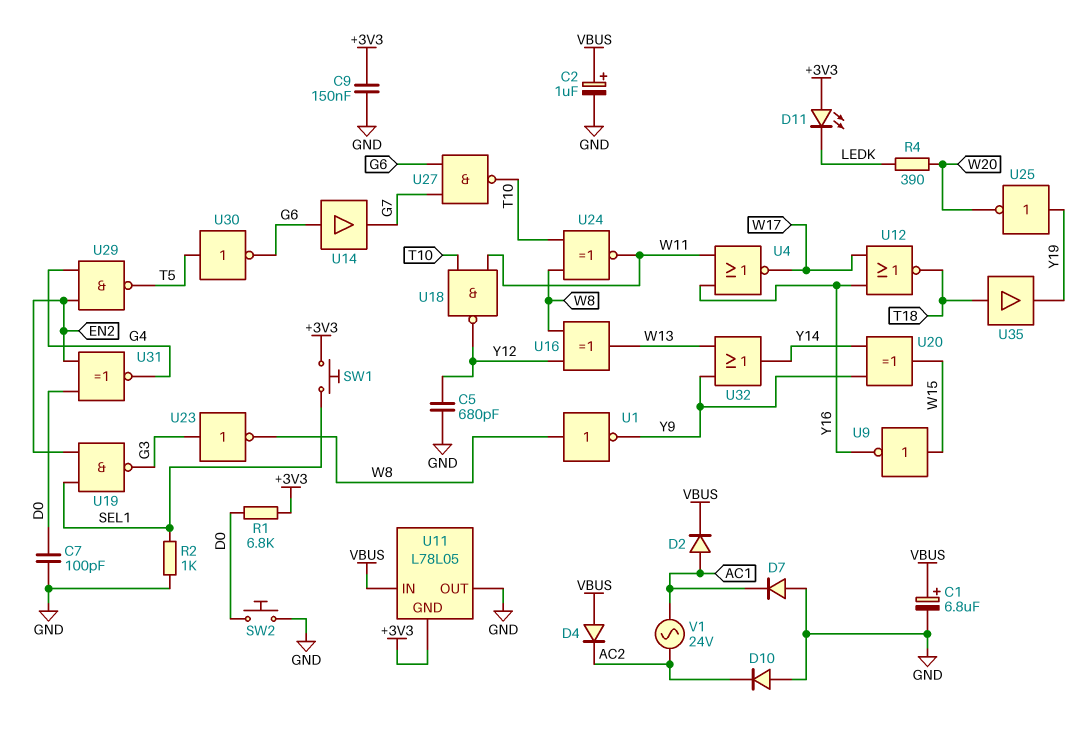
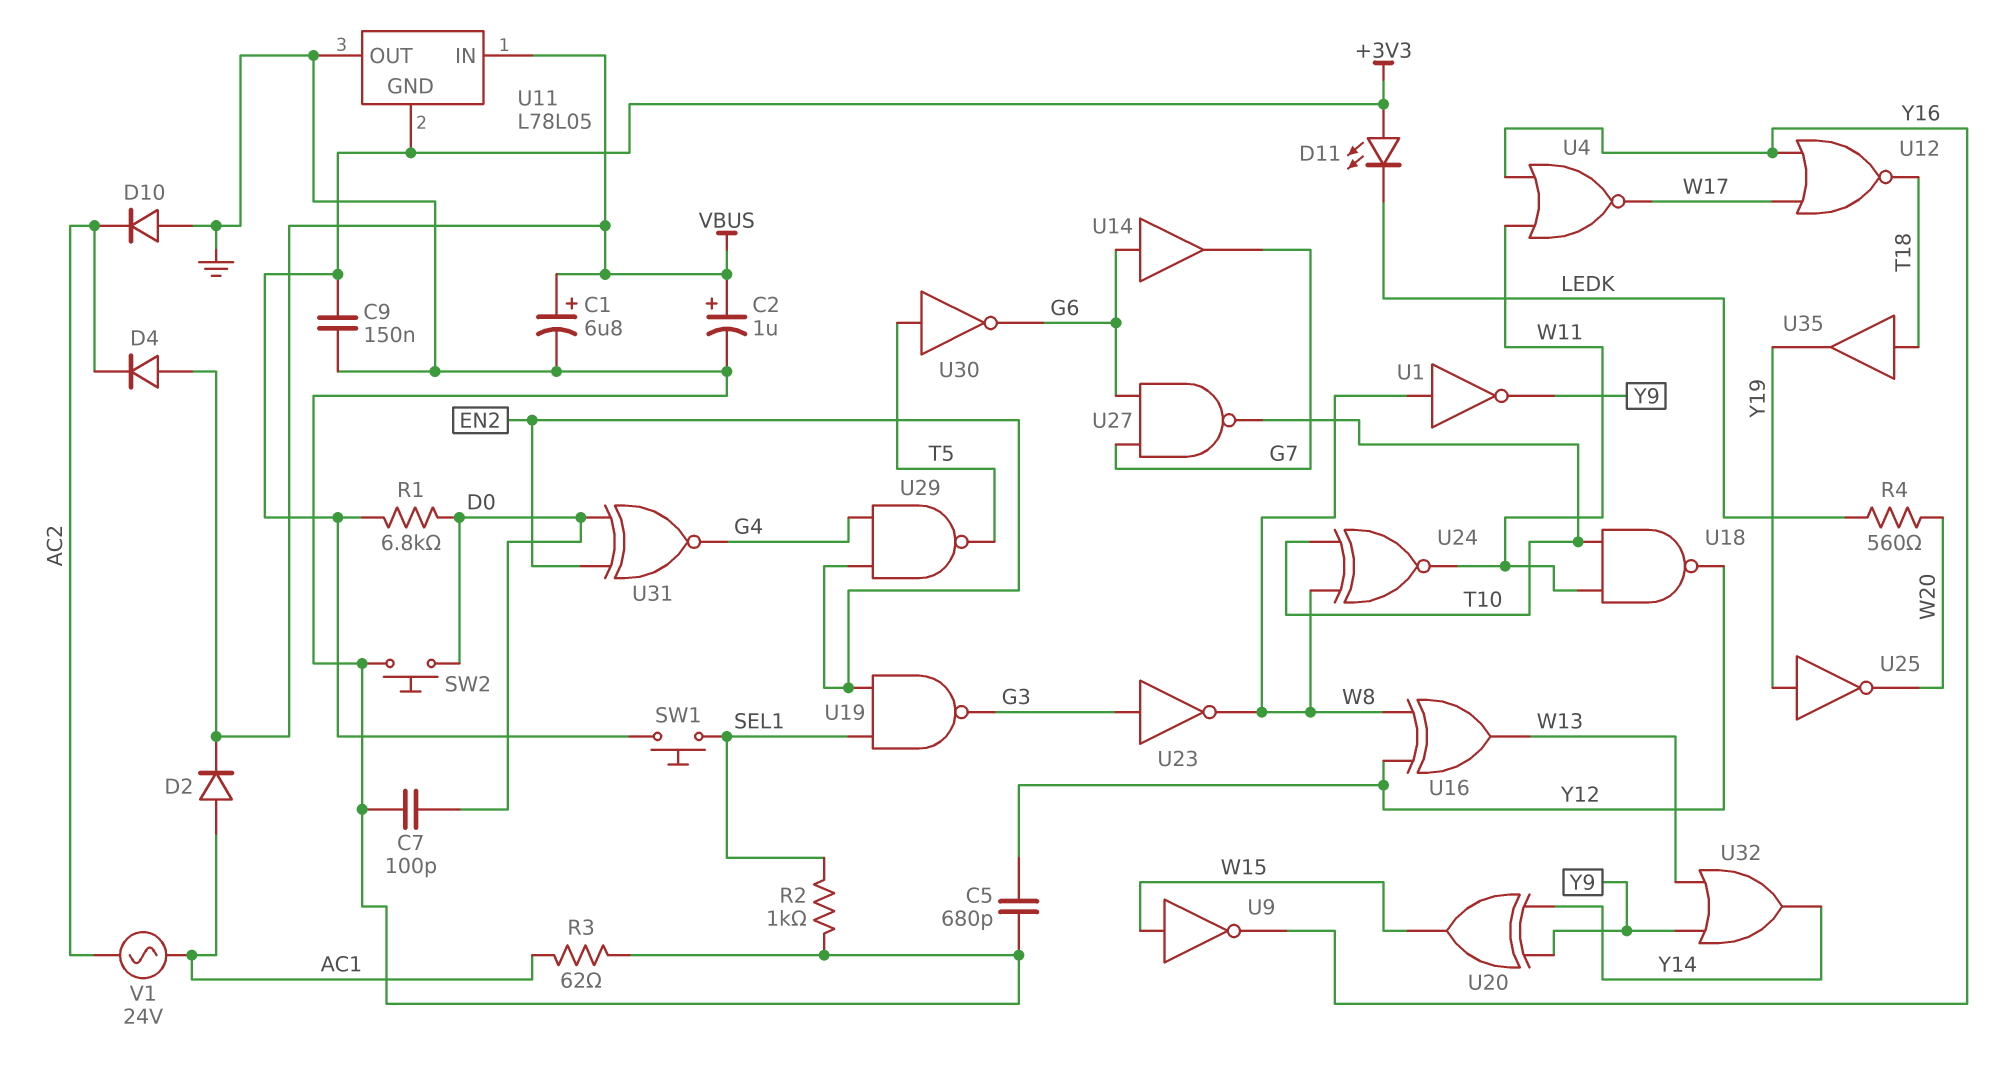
D7: diode (A GND, K AC1) -> none
R3: none -> 62 (AC1, GND)
R4: 390 (LEDK, W20) -> 560 (LEDK, W20)

